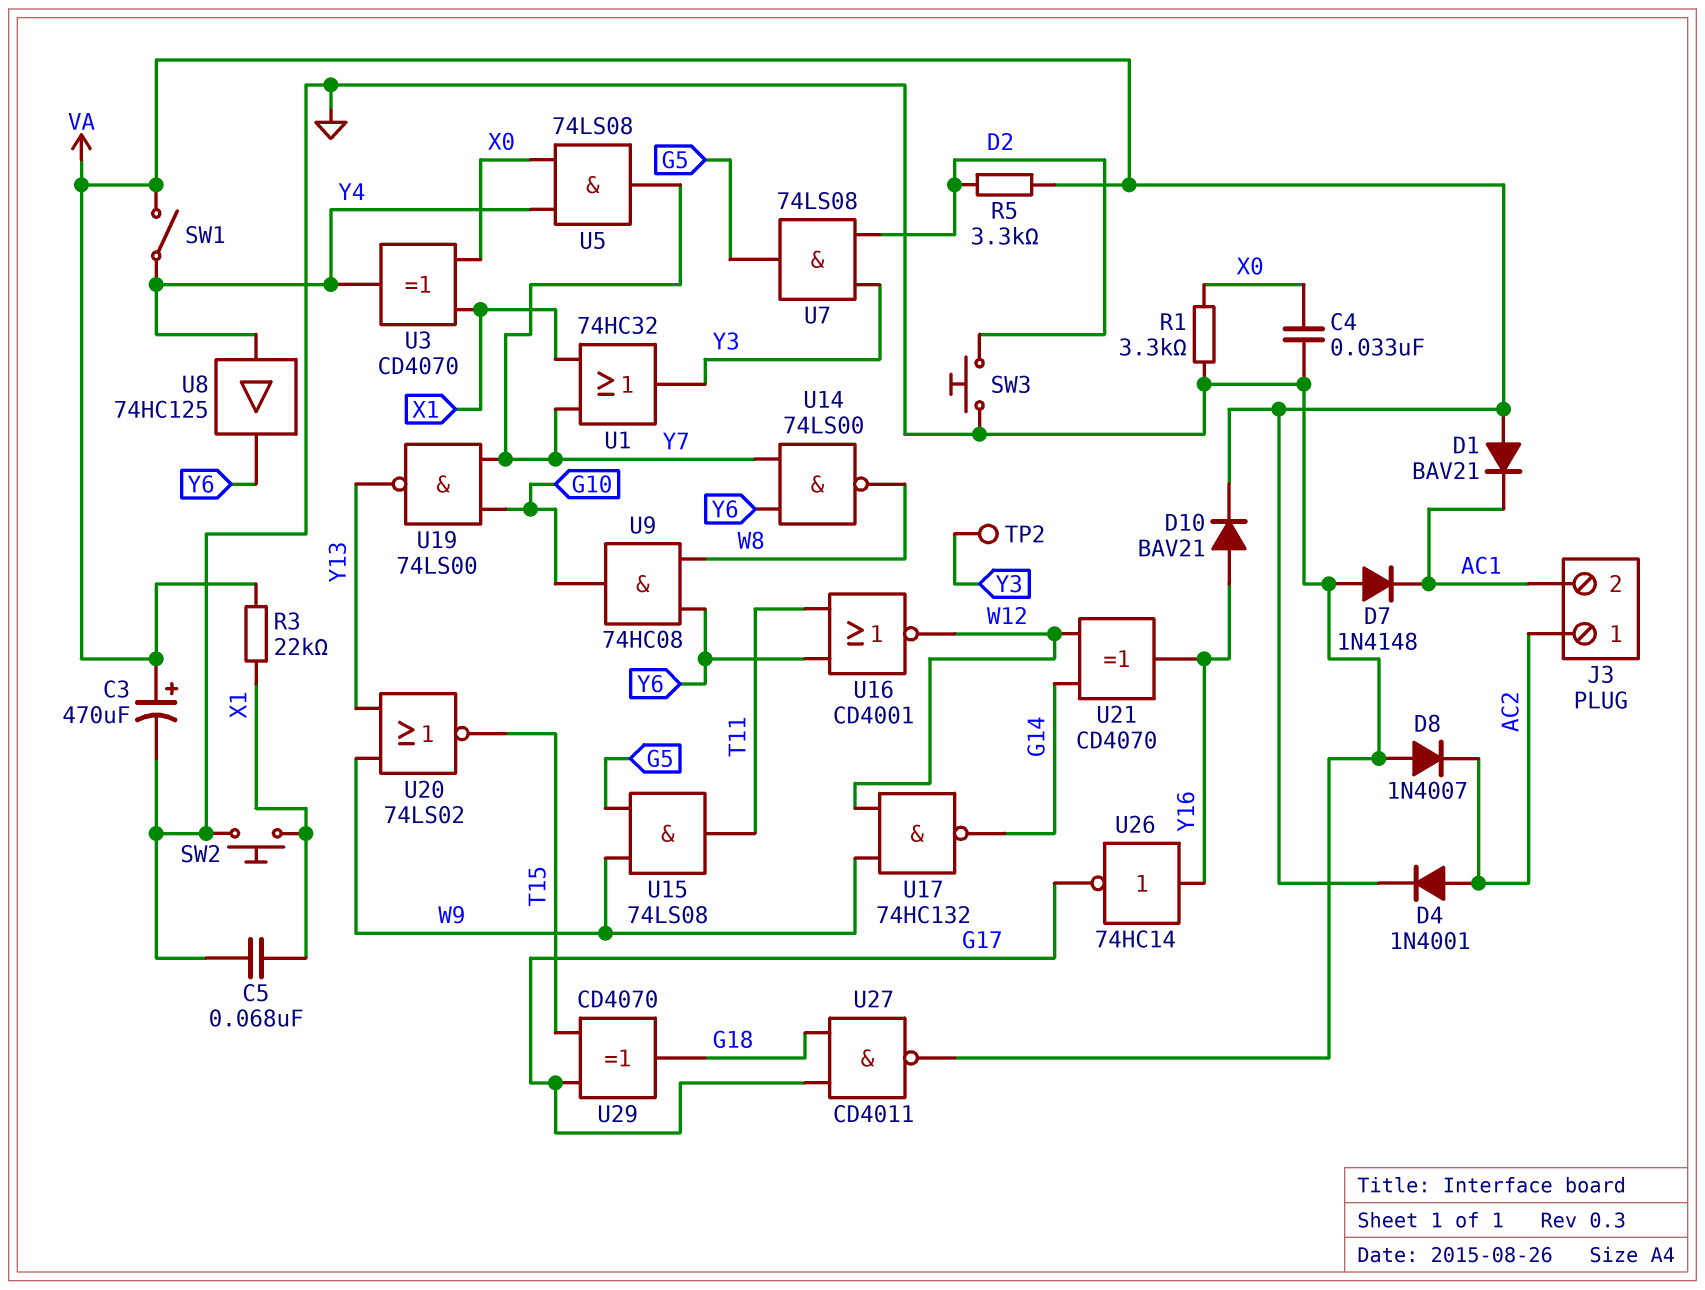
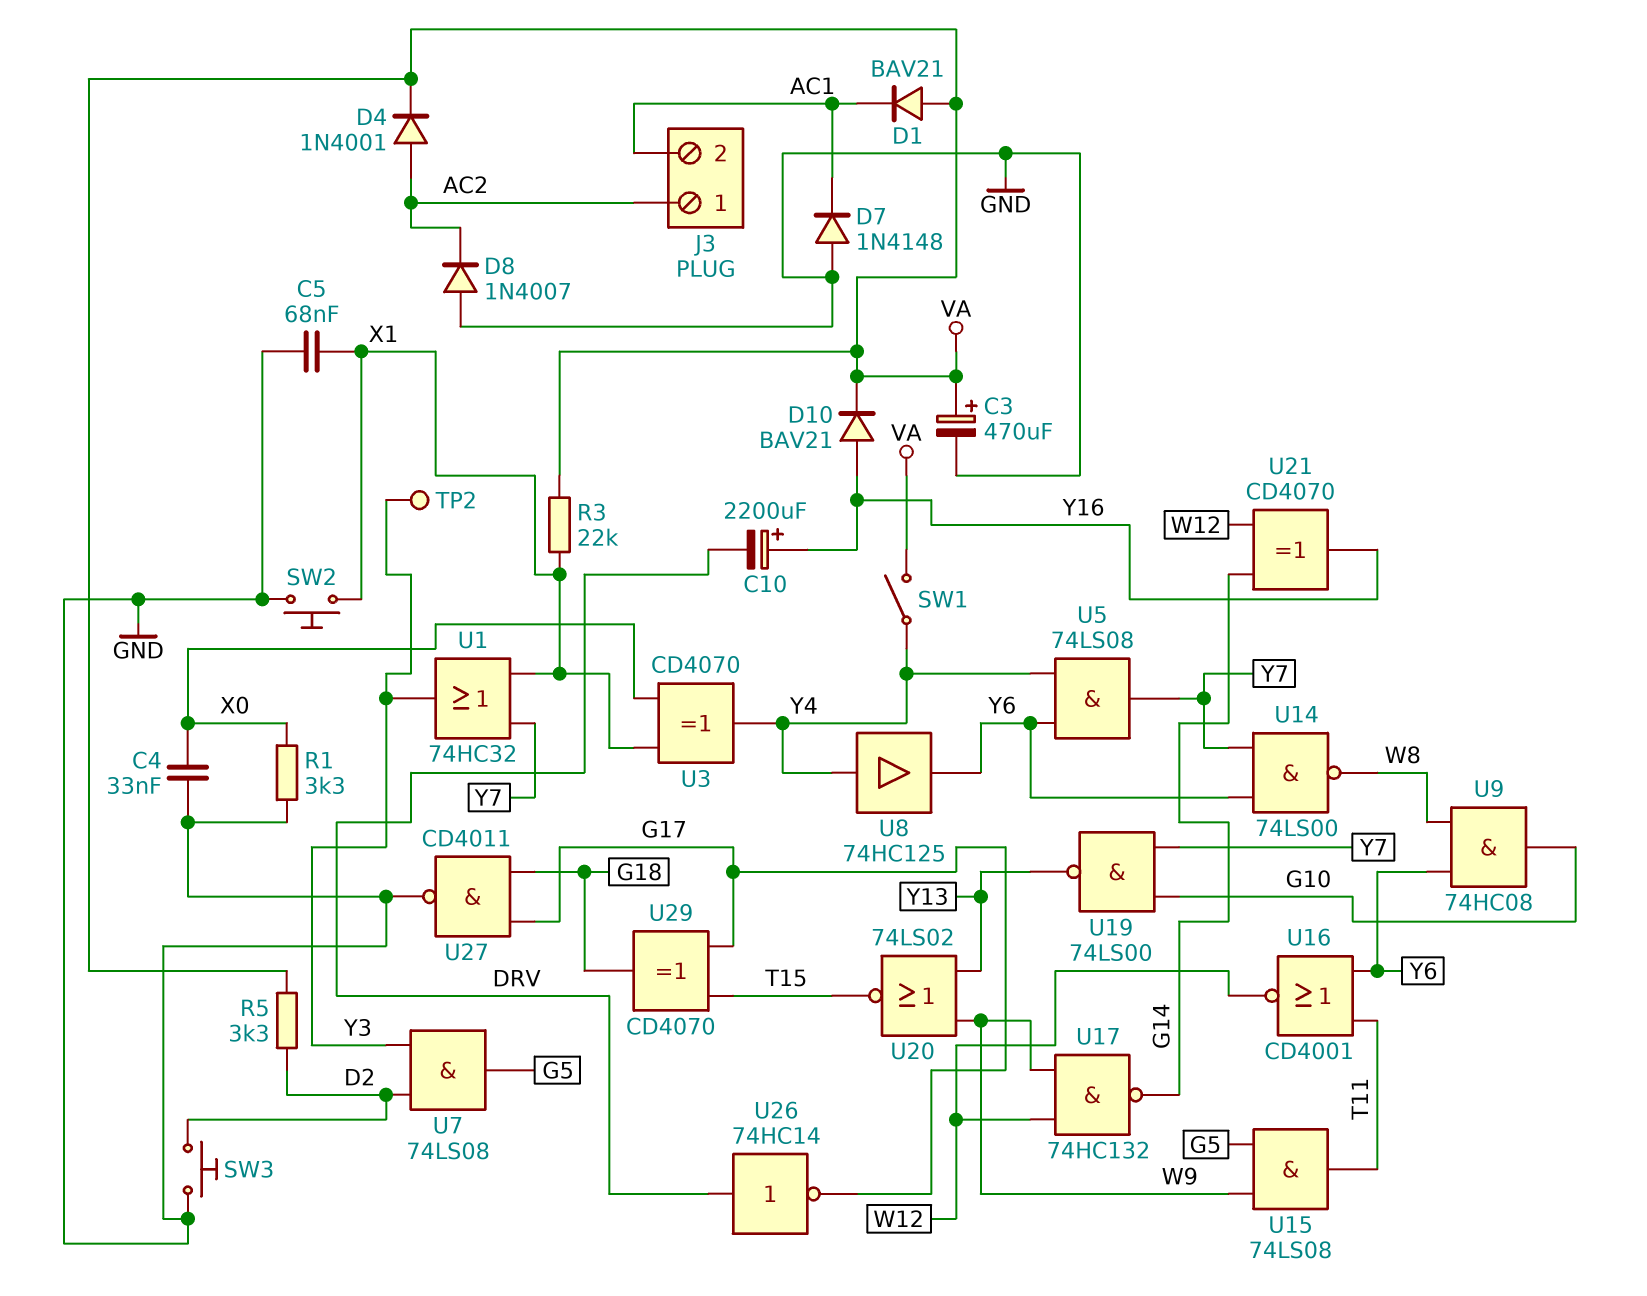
C10: none -> 2200uF (plus Y16, minus DRV)
U5: AND 74LS08 (in X0, in Y4, out Y7) -> AND 74LS08 (in Y4, in Y6, out Y7)
U26: NOT 74HC14 (in Y16, out G17) -> NOT 74HC14 (in DRV, out G17)

